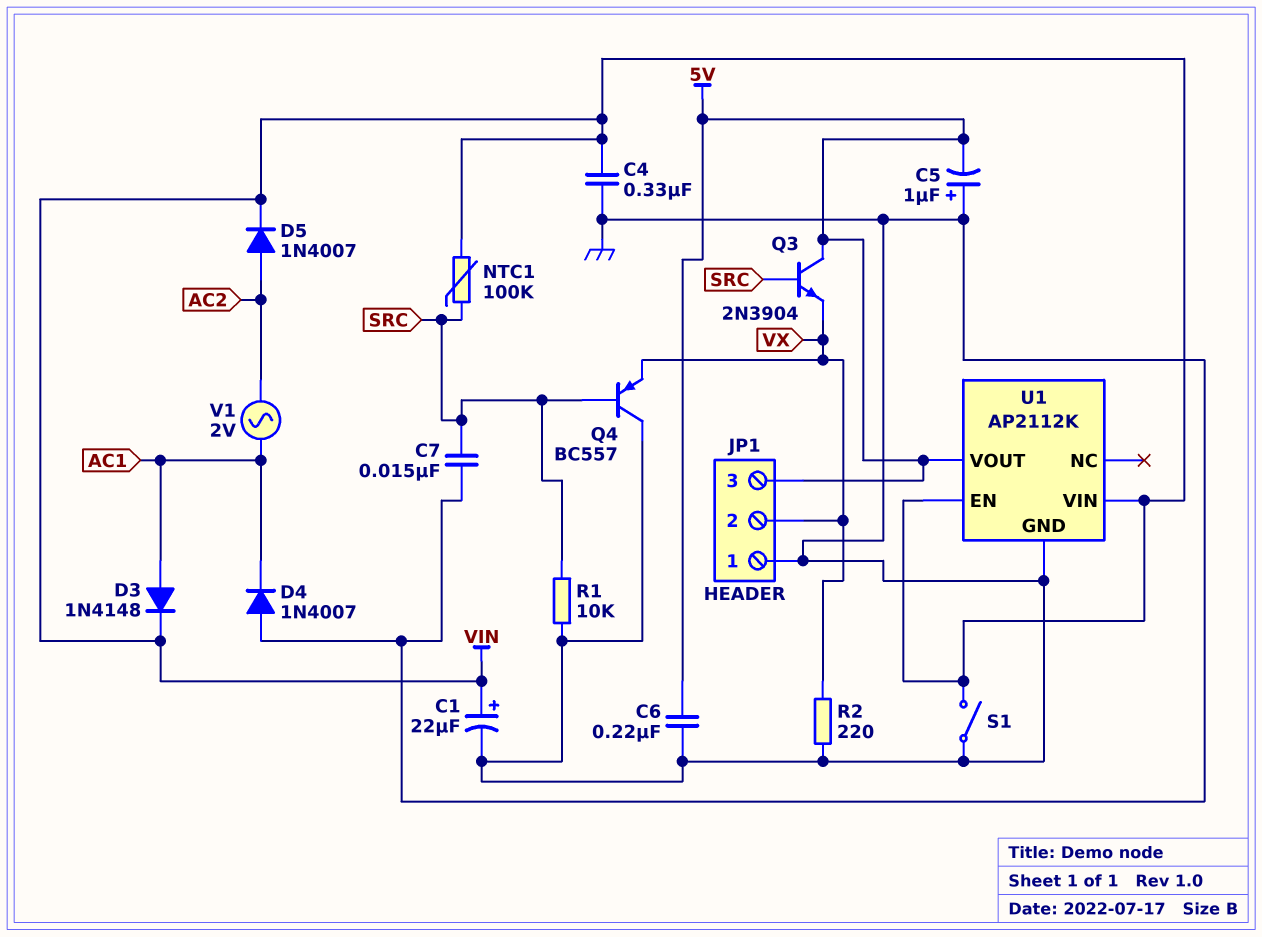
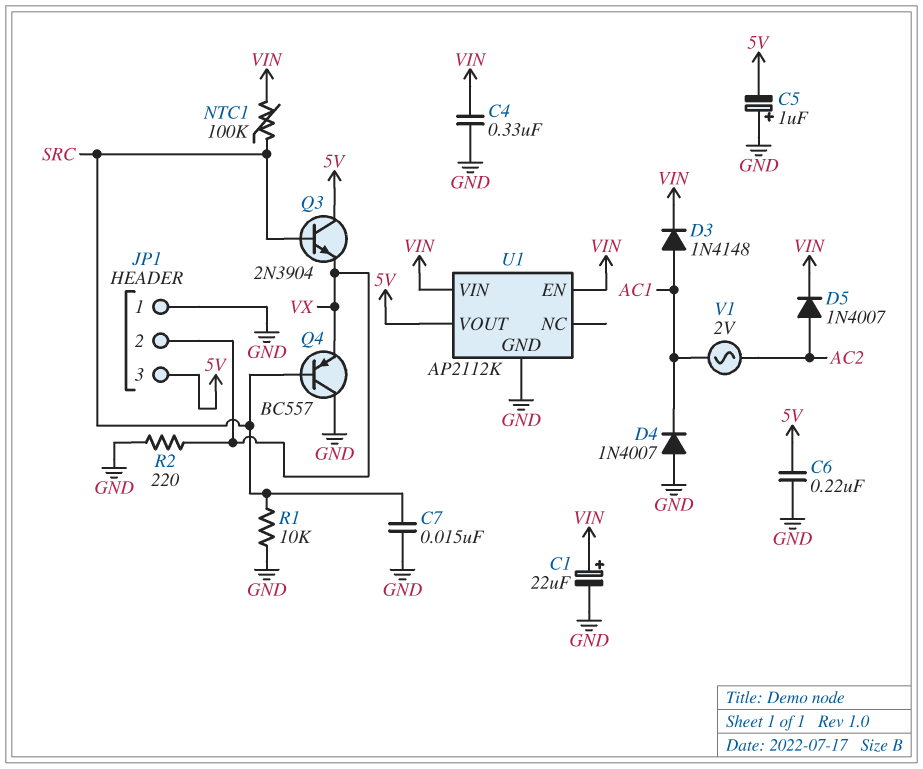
S1: switch (GND, VIN) -> none

